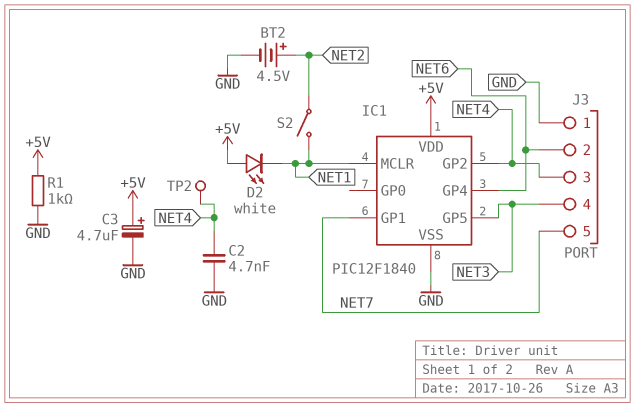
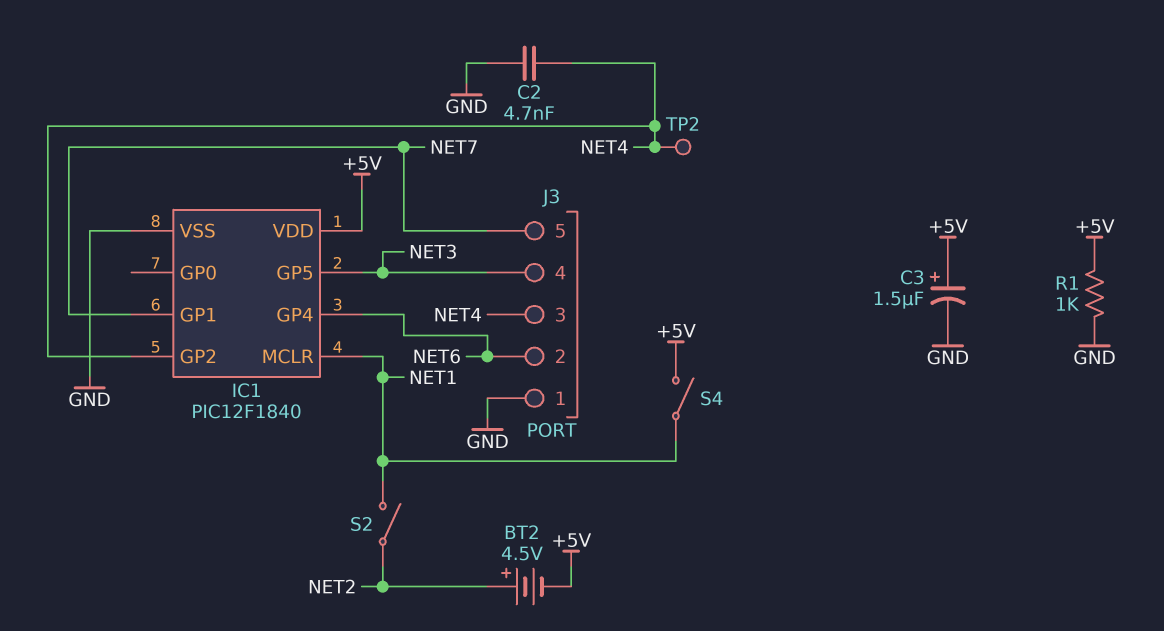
BT2: 4.5V (plus NET2, minus GND) -> 4.5V (plus NET2, minus +5V)
C3: 4.7uF (plus +5V, minus GND) -> 1.5uF (plus +5V, minus GND)
D2: LED white (A +5V, K NET1) -> none
S4: none -> switch (+5V, NET1)

